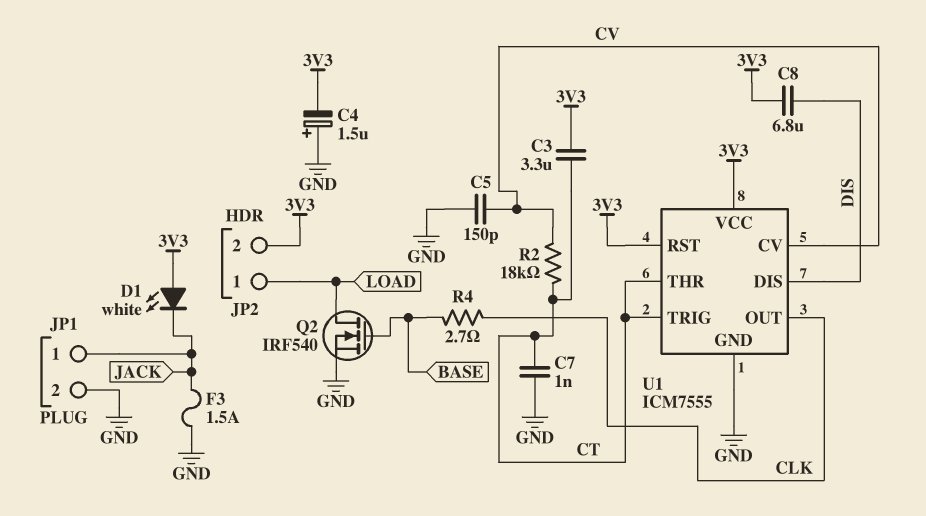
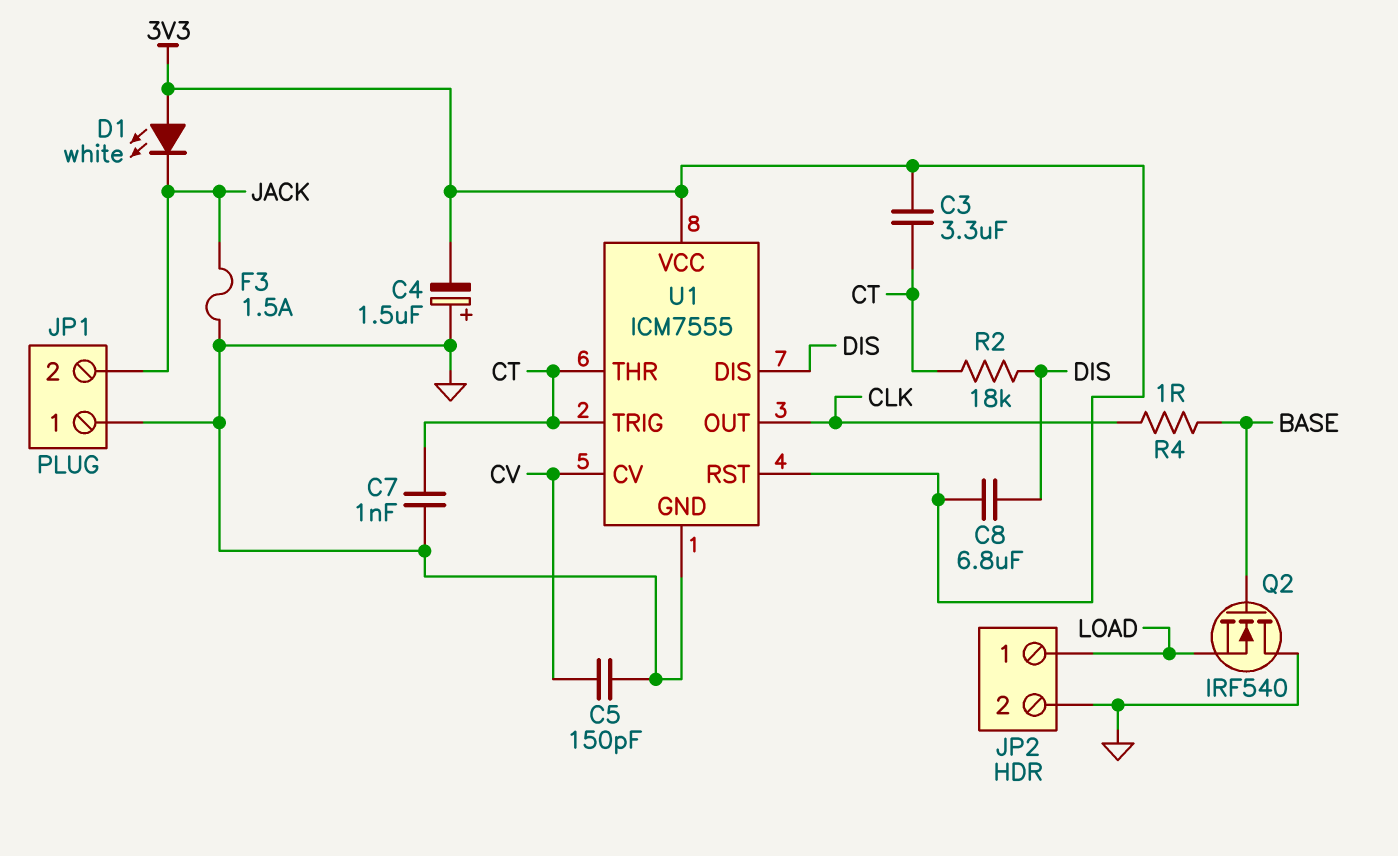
JP1 pin 1: JACK -> GND
JP1 pin 2: GND -> JACK
JP2 pin 2: 3V3 -> GND
Q2: NMOS IRF540 (G BASE, D LOAD, S GND) -> NMOS IRF540 (G BASE, D GND, S LOAD)
R2: 18k (CT, CV) -> 18k (CT, DIS)
R4: 2.7 (BASE, CLK) -> 1 (BASE, CLK)

